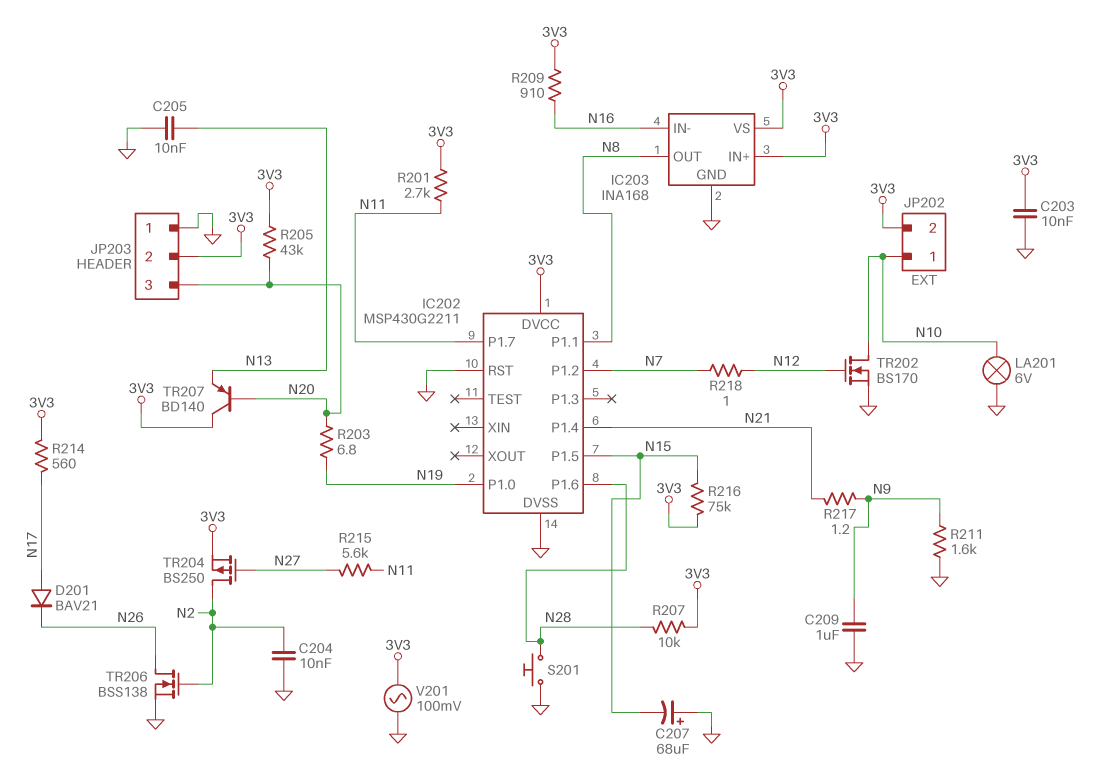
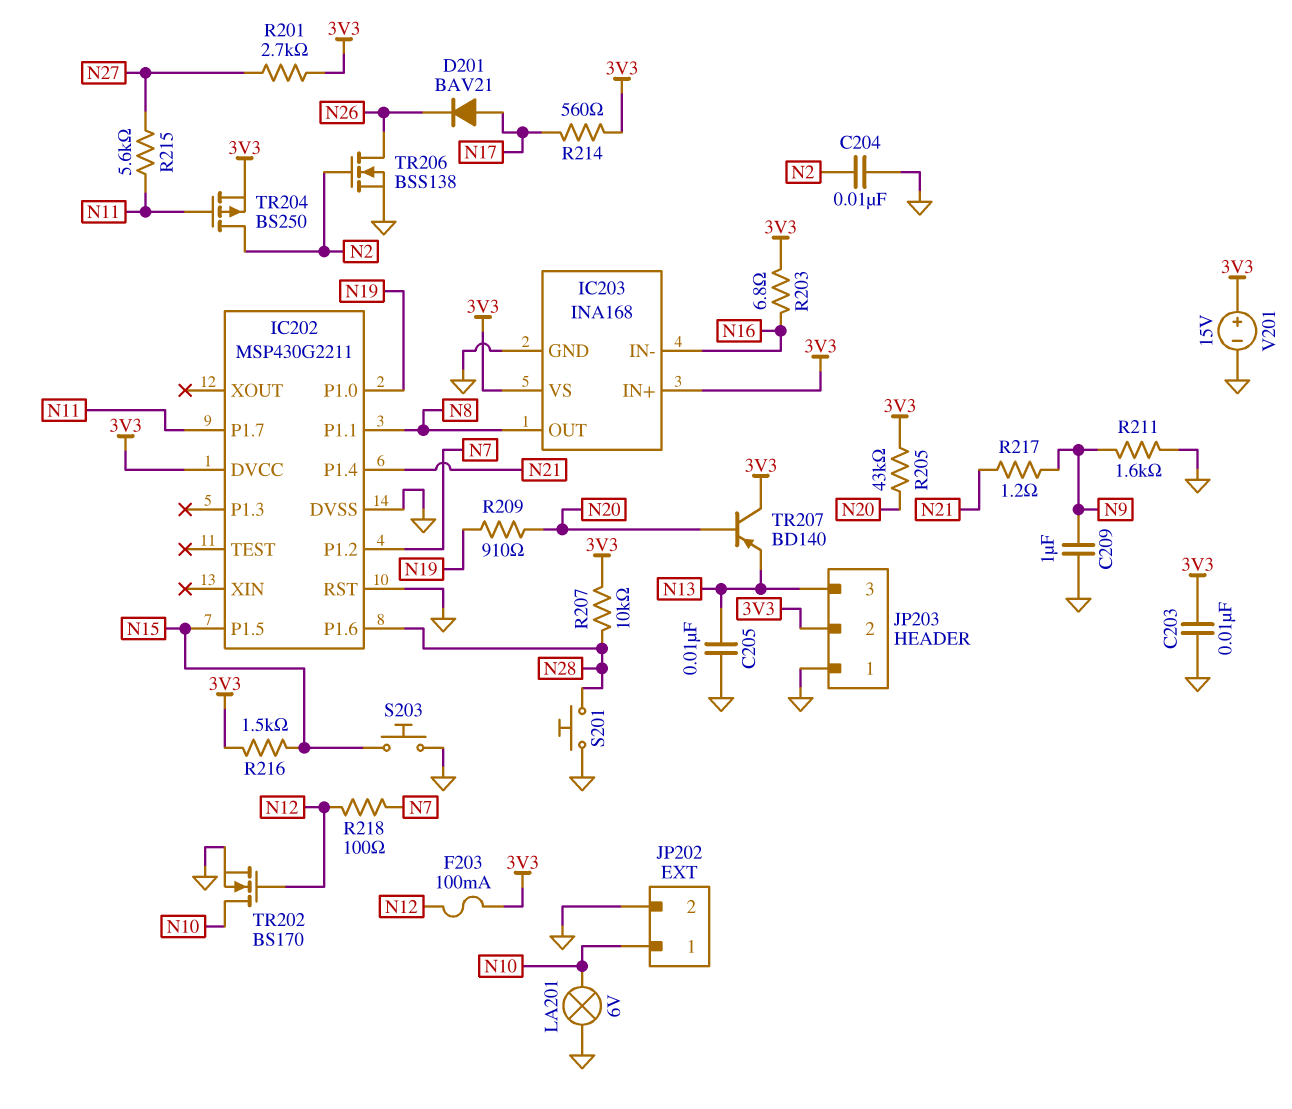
C207: 68uF (plus GND, minus N15) -> none
F203: none -> 100mA (3V3, N12)
JP202 pin 2: 3V3 -> GND
JP203 pin 3: N20 -> N13
R201: 2.7k (3V3, N11) -> 2.7k (3V3, N27)
R203: 6.8 (N19, N20) -> 6.8 (3V3, N16)
R209: 910 (3V3, N16) -> 910 (N19, N20)
R216: 75k (3V3, N15) -> 1.5k (3V3, N15)
R218: 1 (N7, N12) -> 100 (N7, N12)
S203: none -> button (GND, N15)
TR204: PMOS BS250 (G N27, D N2, S 3V3) -> PMOS BS250 (G N11, D N2, S 3V3)
V201: AC 100mV (3V3, GND) -> 15V (plus 3V3, minus GND)

